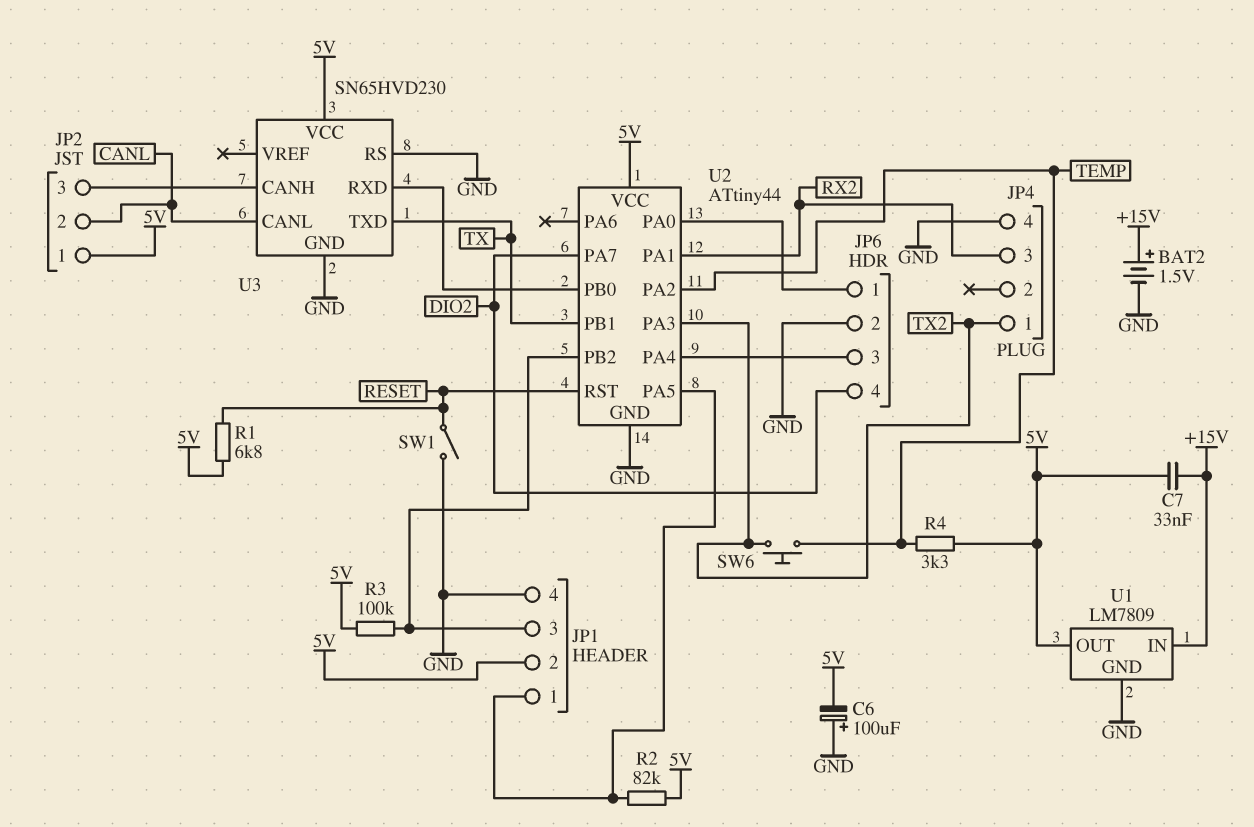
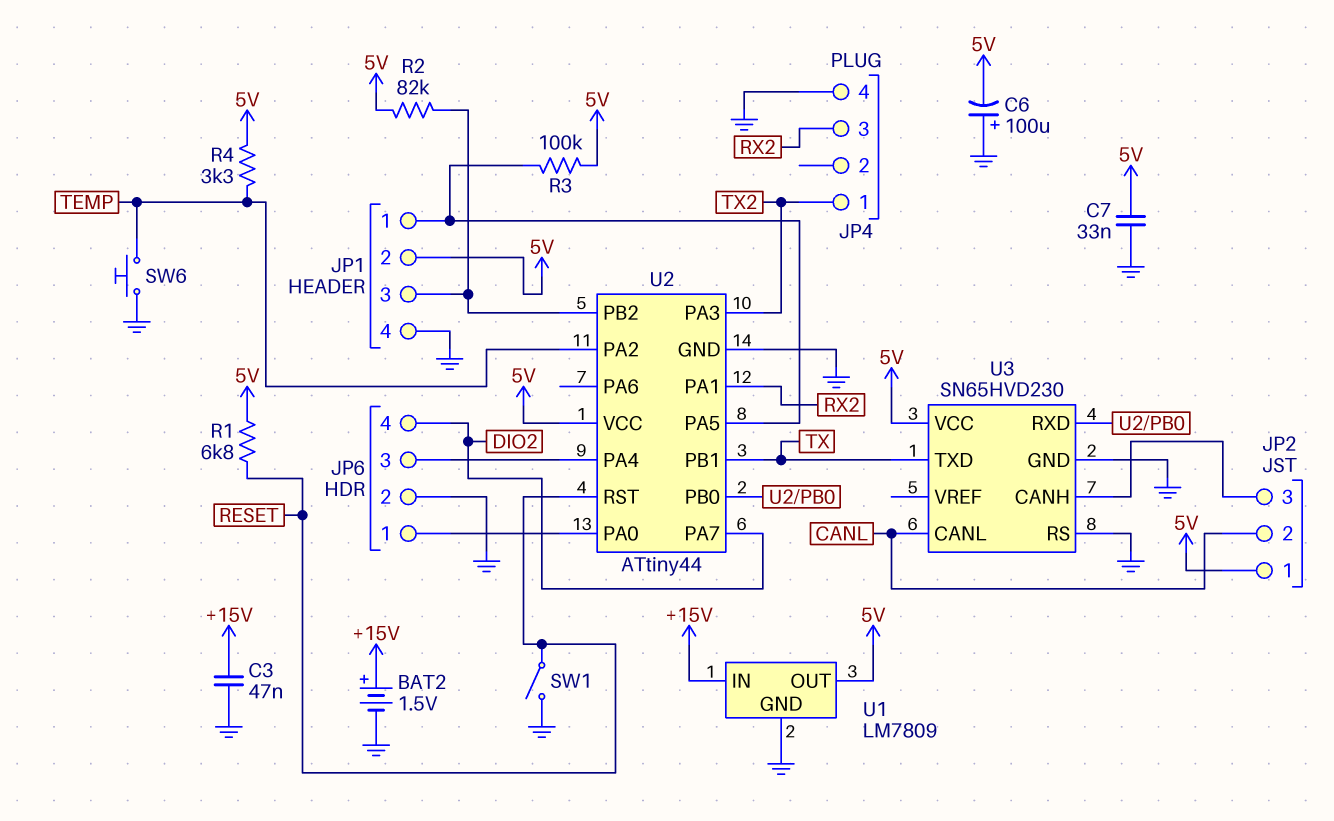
C3: none -> 47nF (+15V, GND)
C7: 33nF (+15V, 5V) -> 33nF (5V, GND)
R2: 82k (5V, JP1/1) -> 82k (5V, JP1/3)
R3: 100k (5V, JP1/3) -> 100k (5V, JP1/1)
SW6: button (TEMP, TX2) -> button (GND, TEMP)

